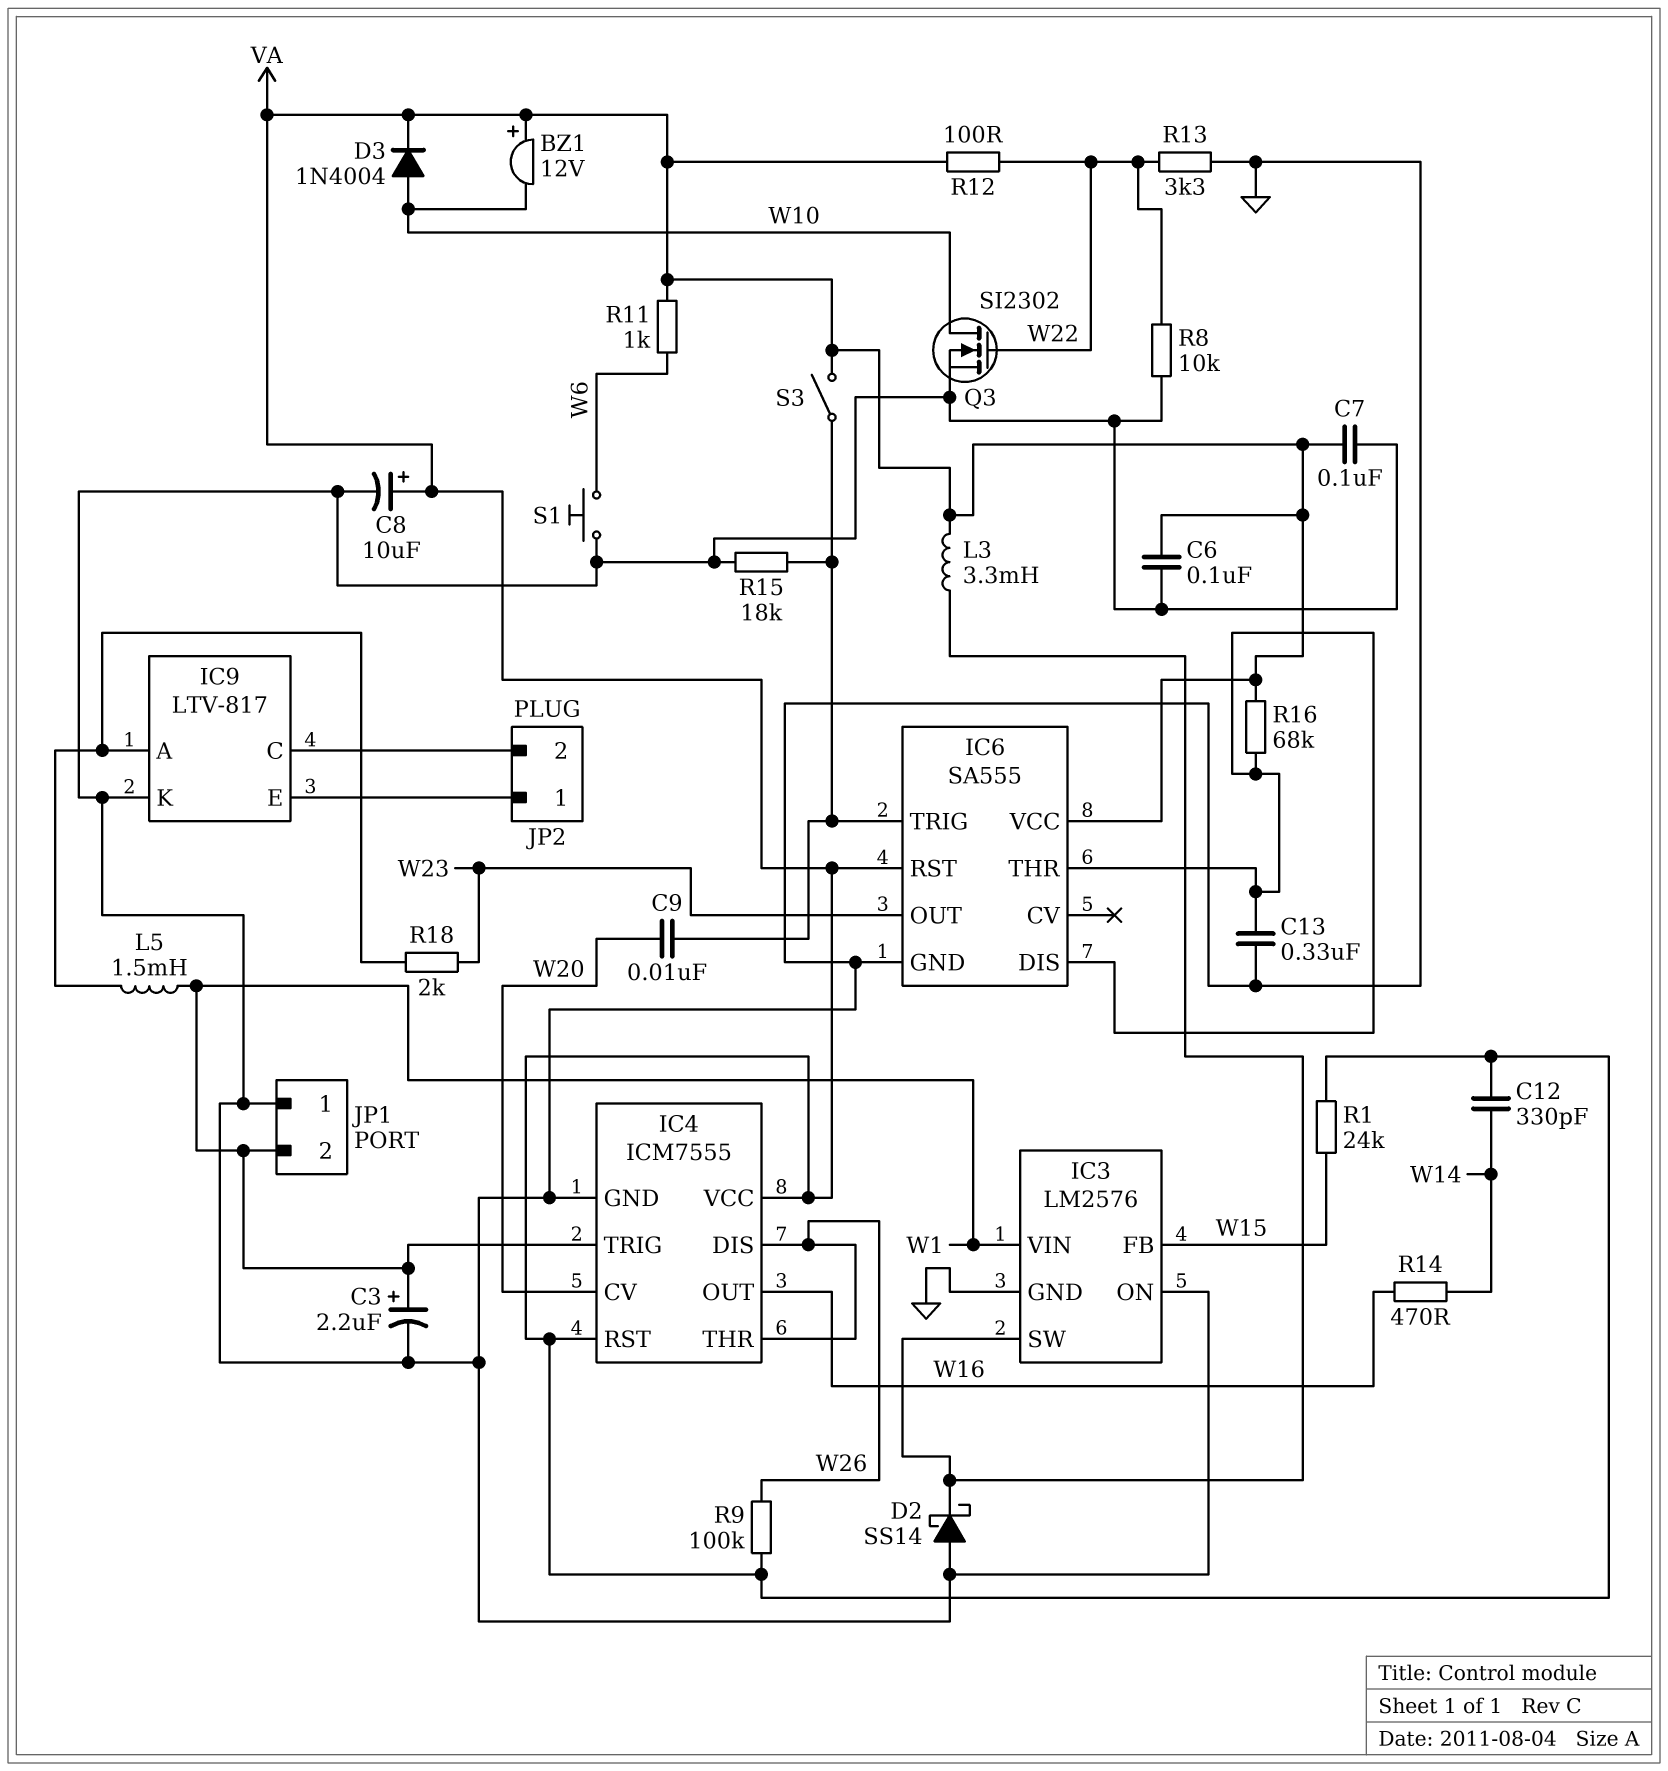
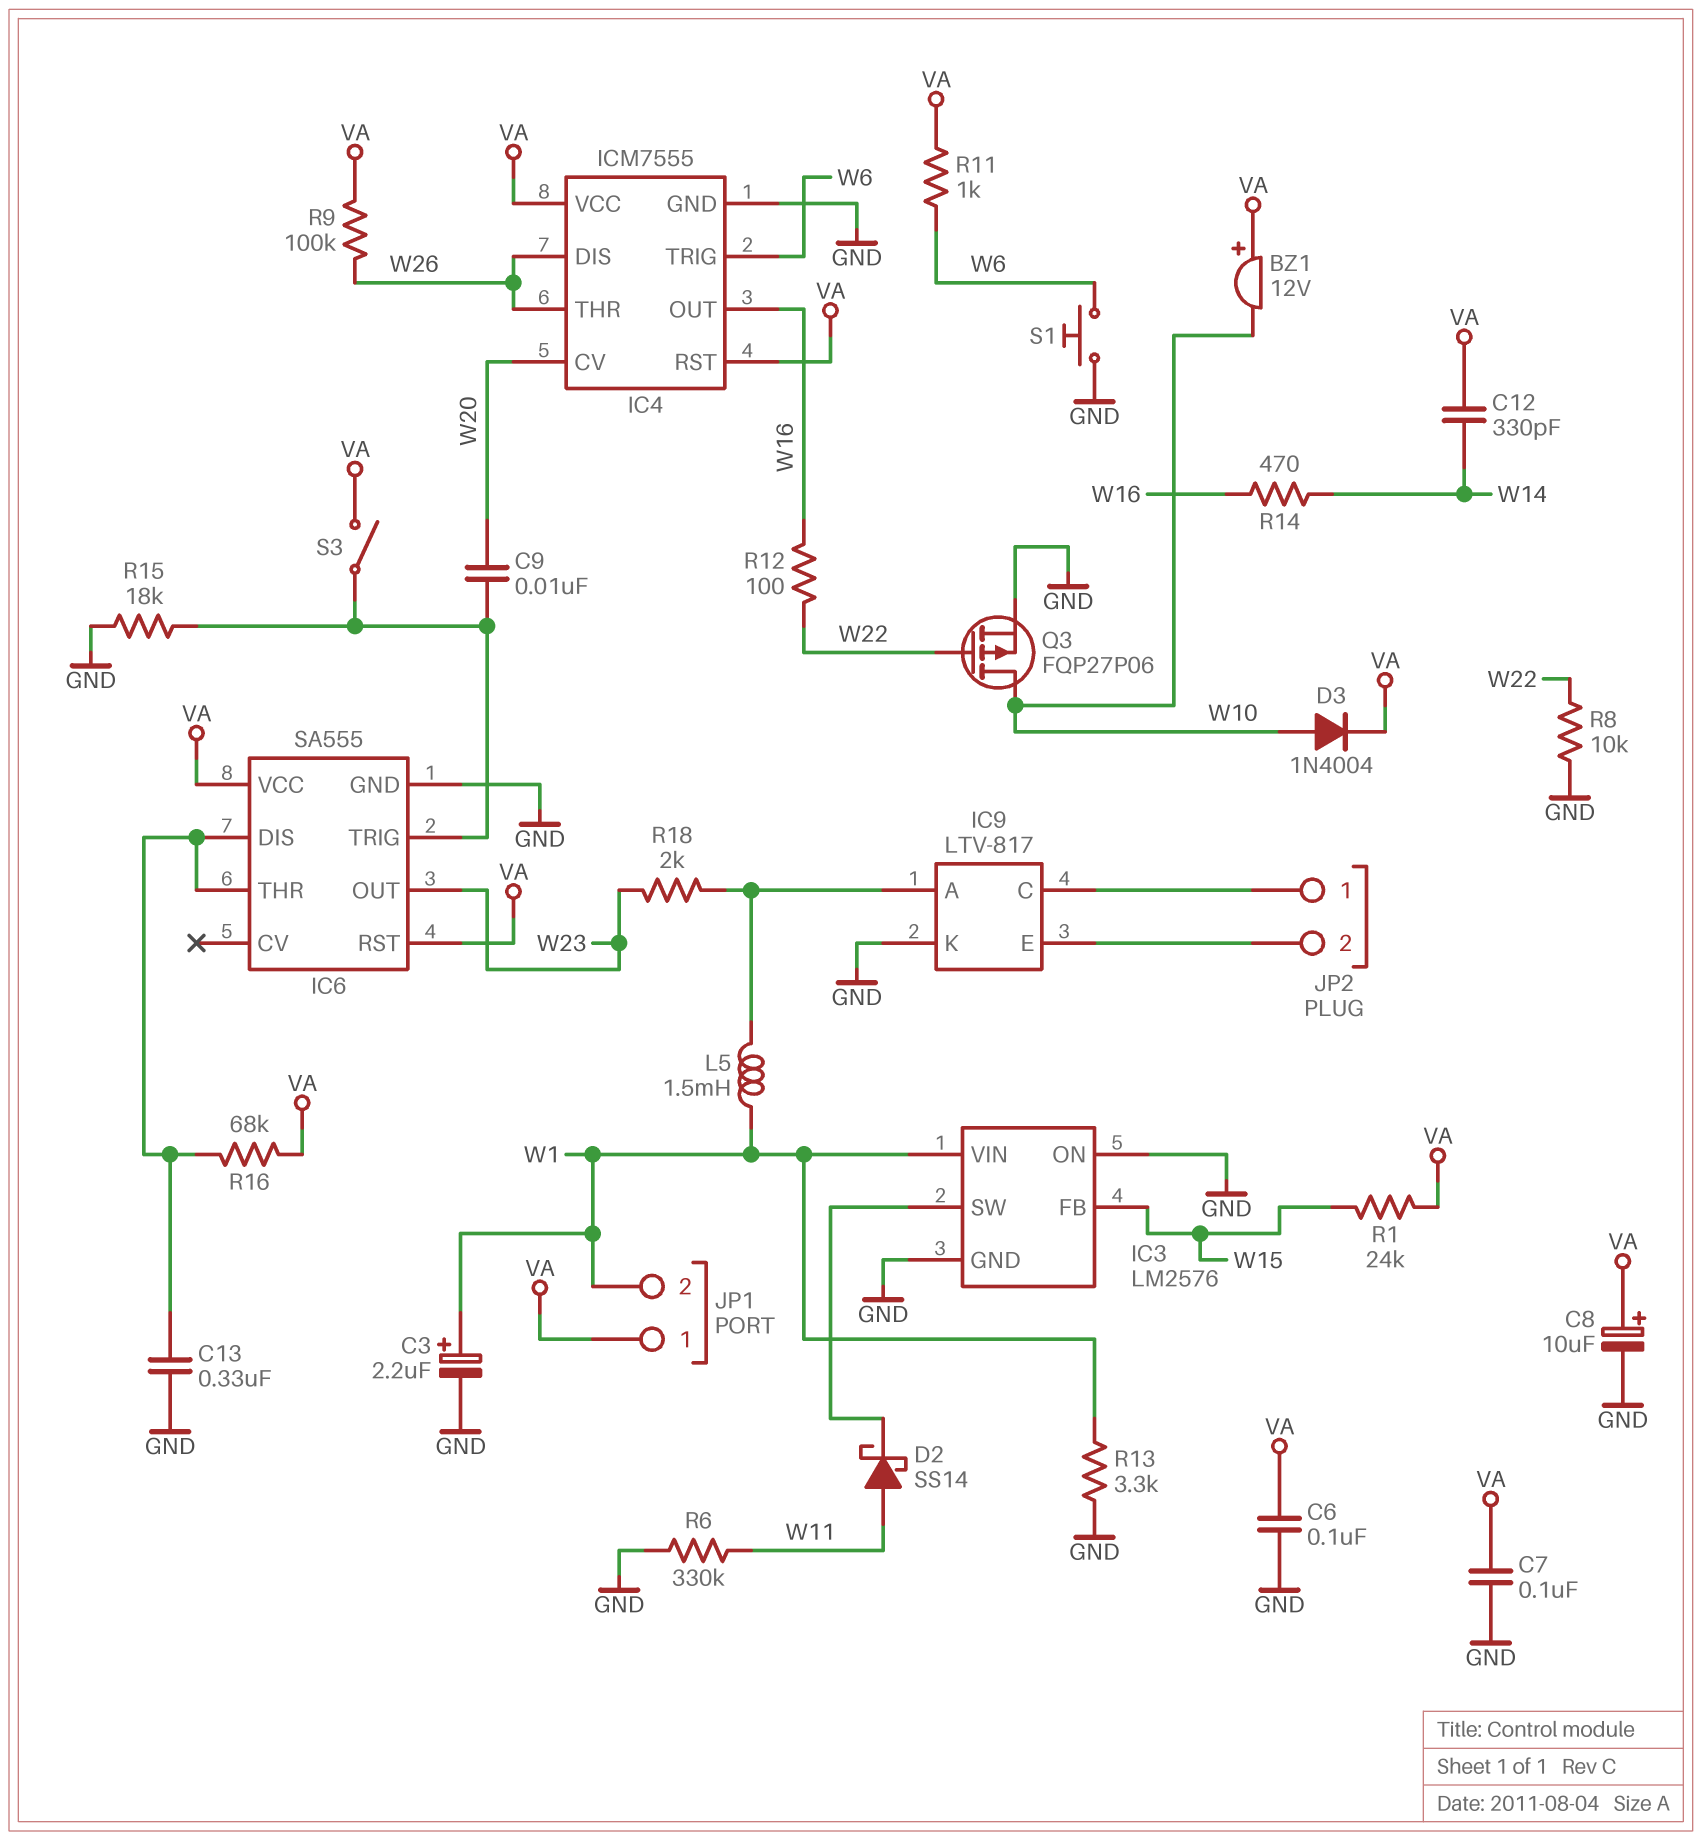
D2: schottky SS14 (A GND, K IC3/SW) -> schottky SS14 (A W11, K IC3/SW)
IC4 pin TRIG: W1 -> W6
JP1 pin 1: GND -> VA
JP2 pin 1: IC9/E -> IC9/C
JP2 pin 2: IC9/C -> IC9/E
L3: 3.3mH (IC3/SW, VA) -> none
Q3: NMOS SI2302 (G W22, D W10, S GND) -> PMOS FQP27P06 (G W22, D W10, S GND)
R6: none -> 330k (GND, W11)
R12: 100 (VA, W22) -> 100 (W16, W22)
R13: 3.3k (GND, W22) -> 3.3k (GND, W1)

